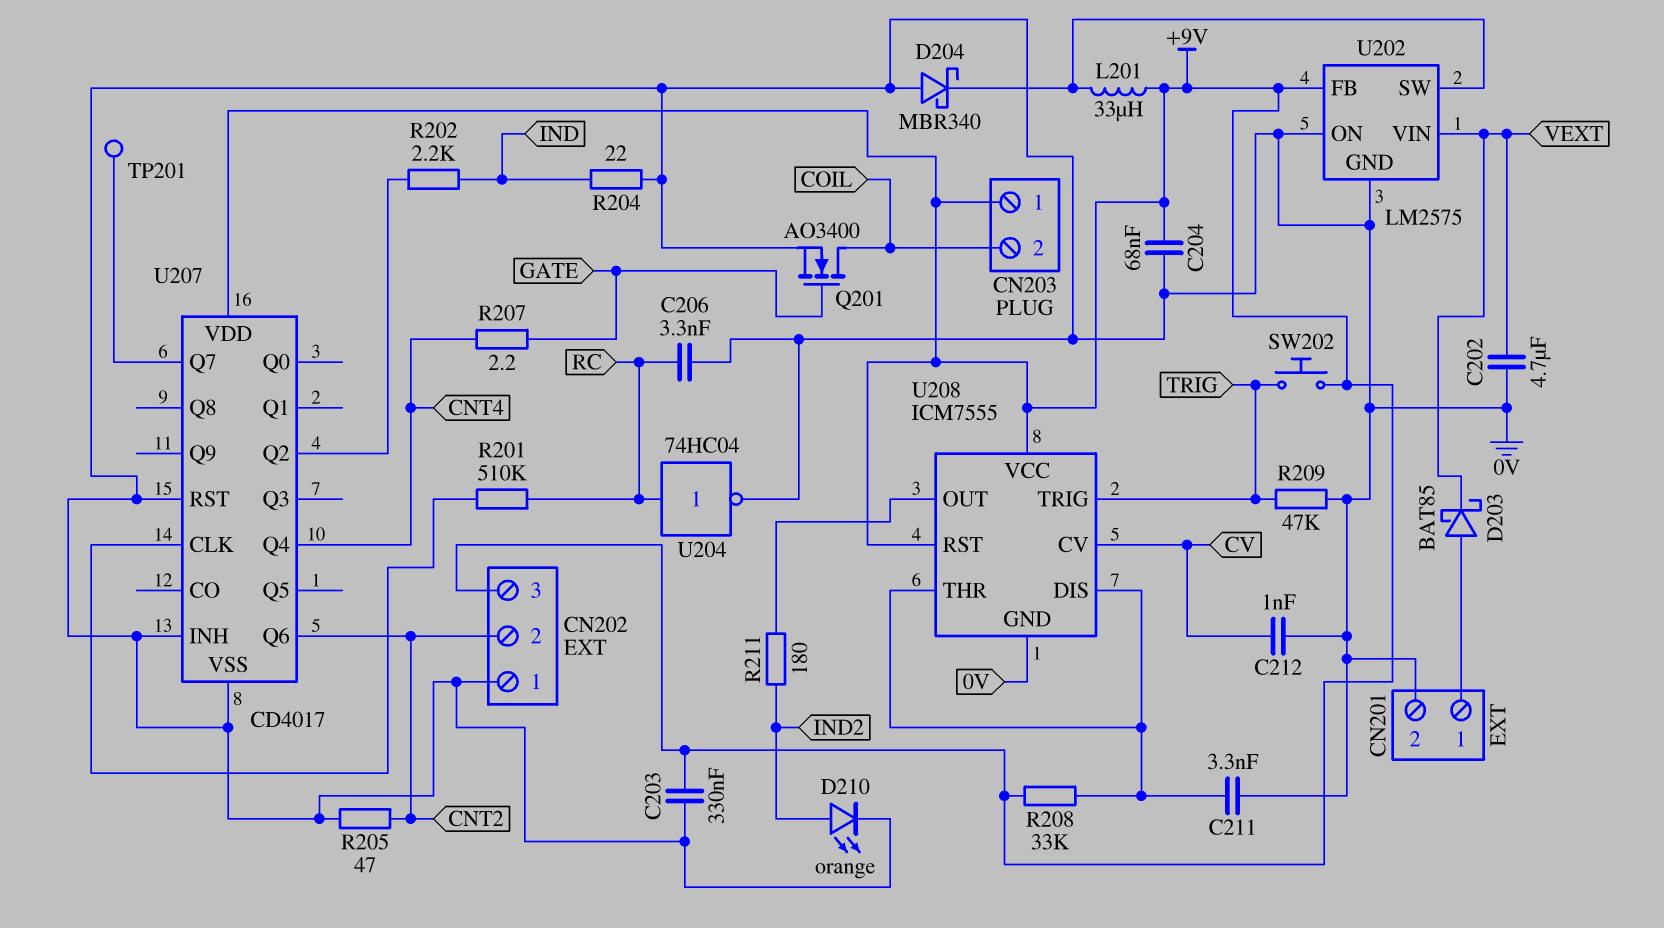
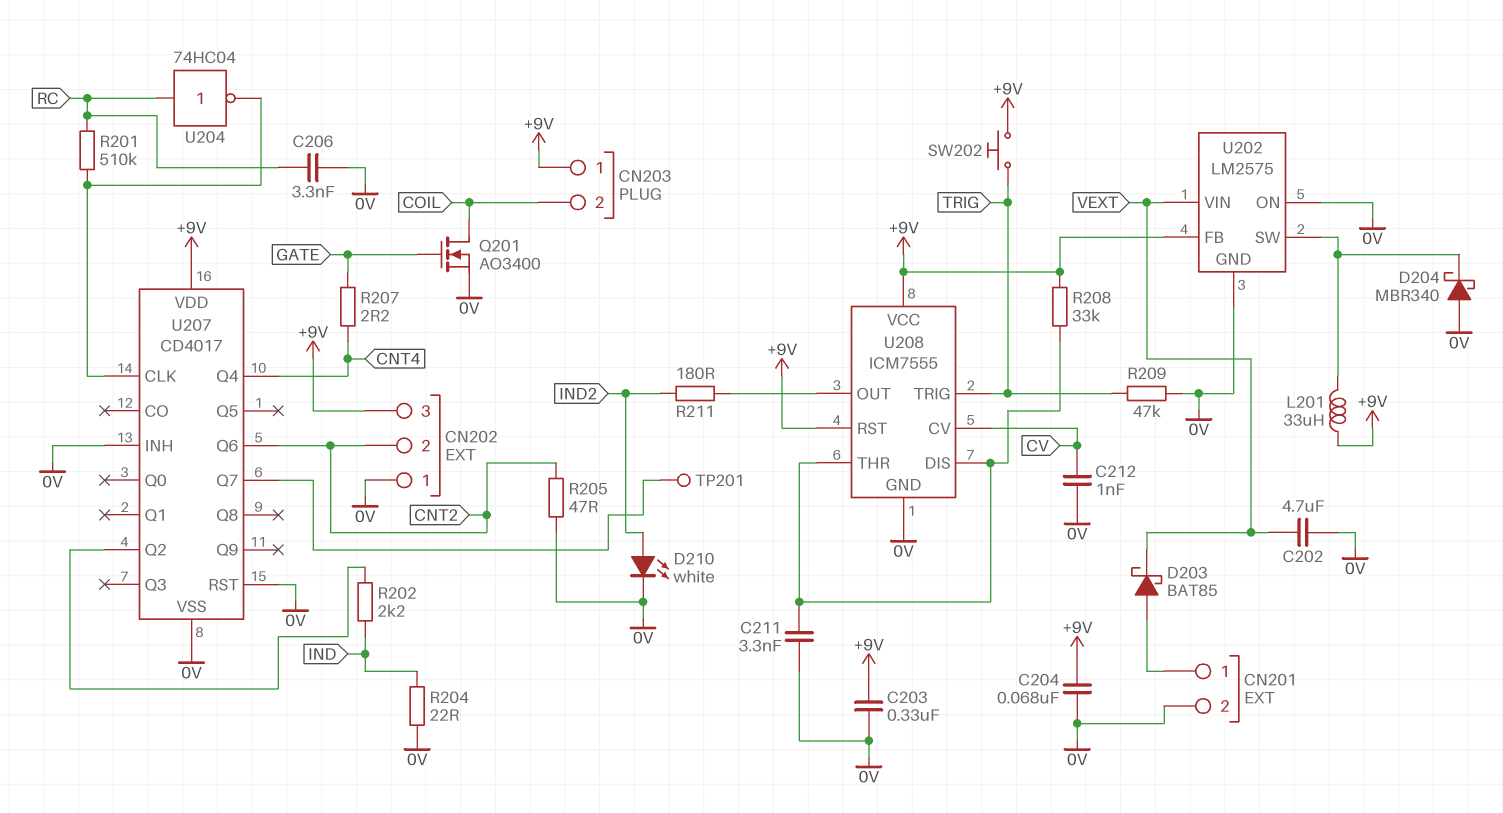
D210: LED orange (A IND2, K 0V) -> LED white (A IND2, K 0V)
U204: NOT 74HC04 (in RC, out 0V) -> NOT 74HC04 (in RC, out U207/CLK)

